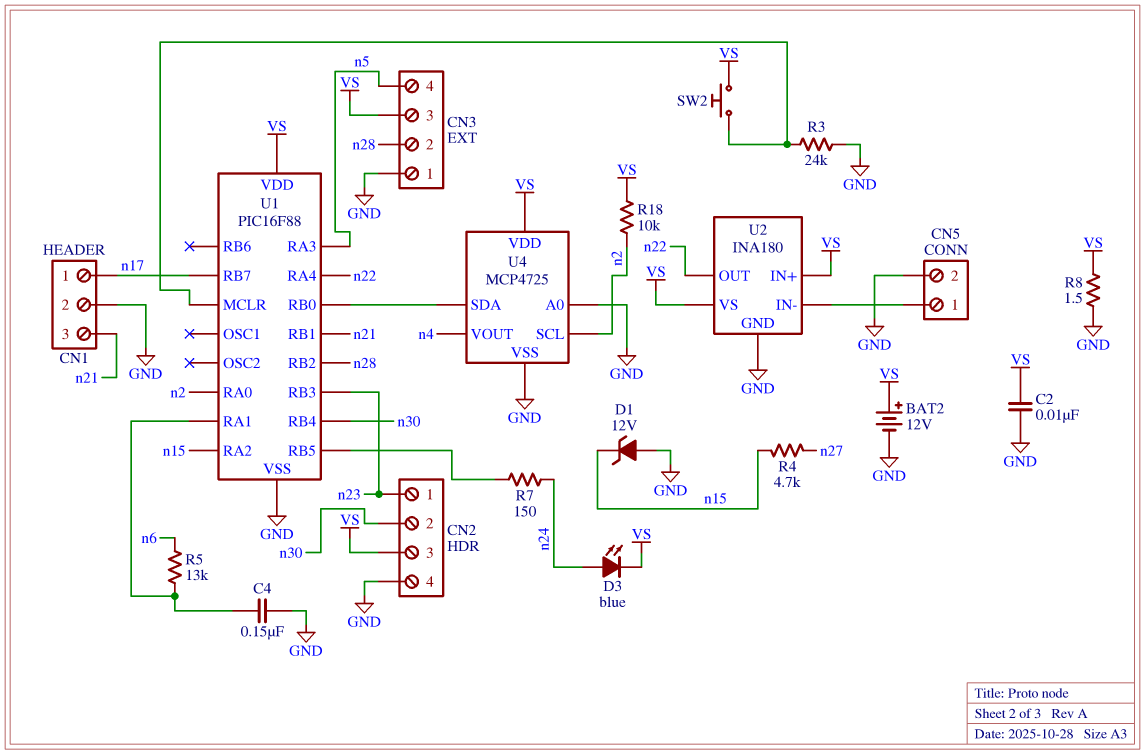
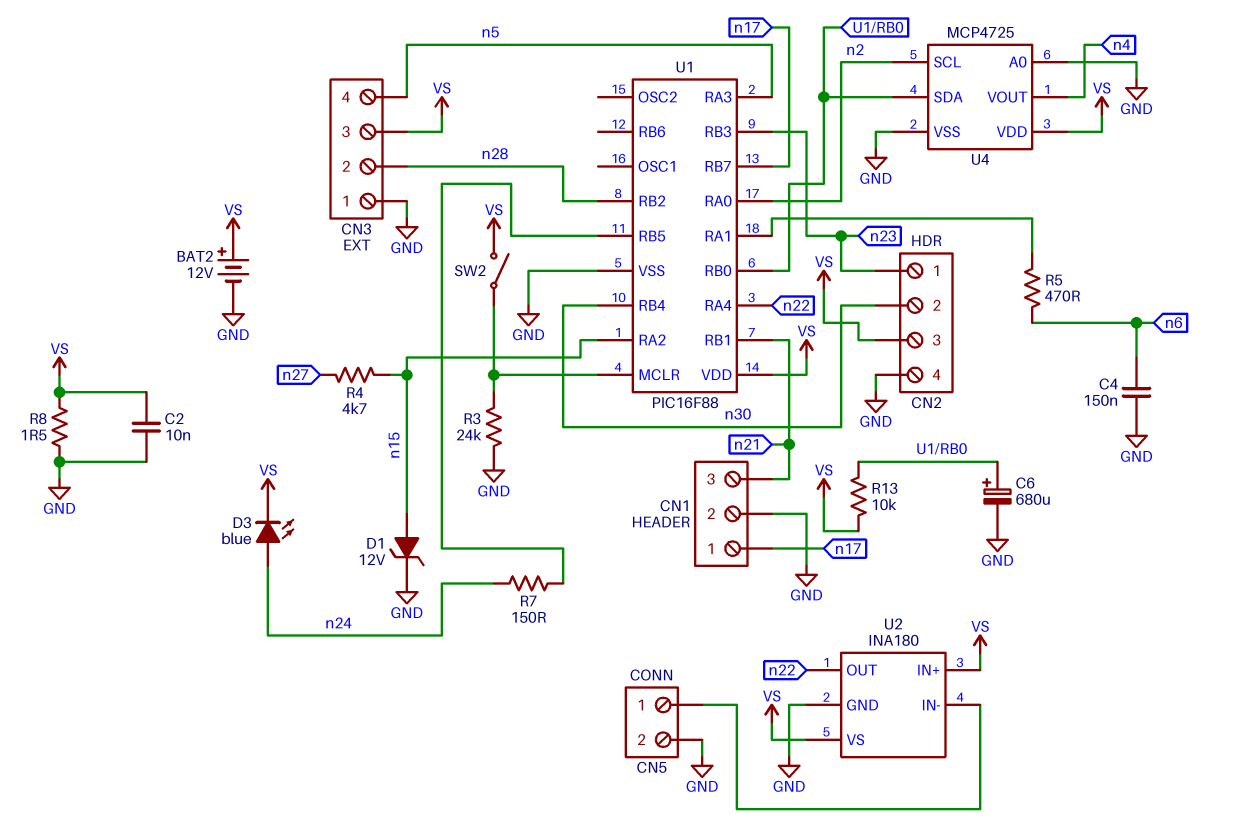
C4: 150nF (GND, U1/RA1) -> 150nF (GND, n6)
C6: none -> 680uF (plus U1/RB0, minus GND)
D1: zener 12V (A GND, K n15) -> zener 12V (A n15, K GND)
R5: 13k (U1/RA1, n6) -> 470 (U1/RA1, n6)
R13: none -> 10k (U1/RB0, VS)
R18: 10k (VS, n2) -> none
SW2: button (U1/MCLR, VS) -> switch (U1/MCLR, VS)

